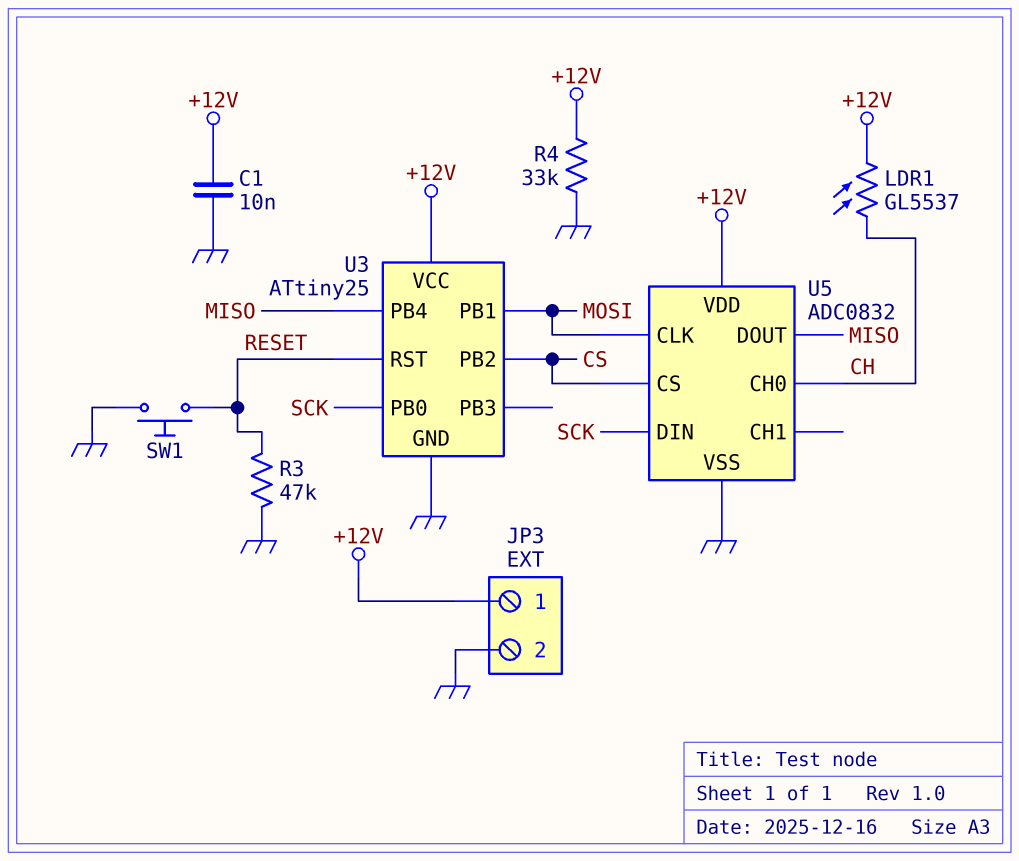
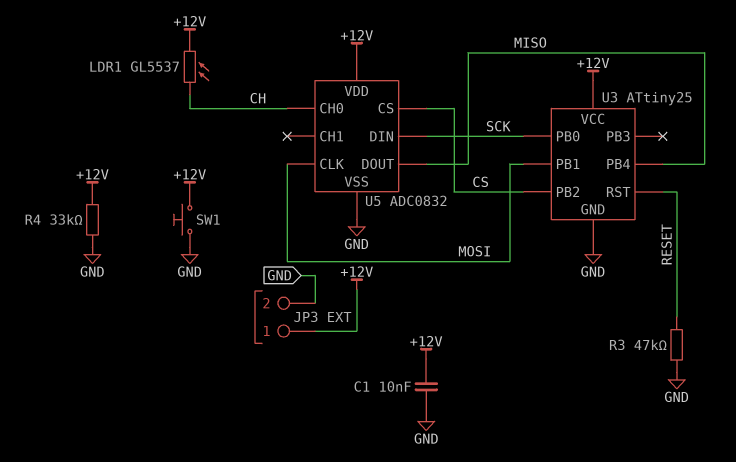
SW1: button (GND, RESET) -> button (+12V, GND)

